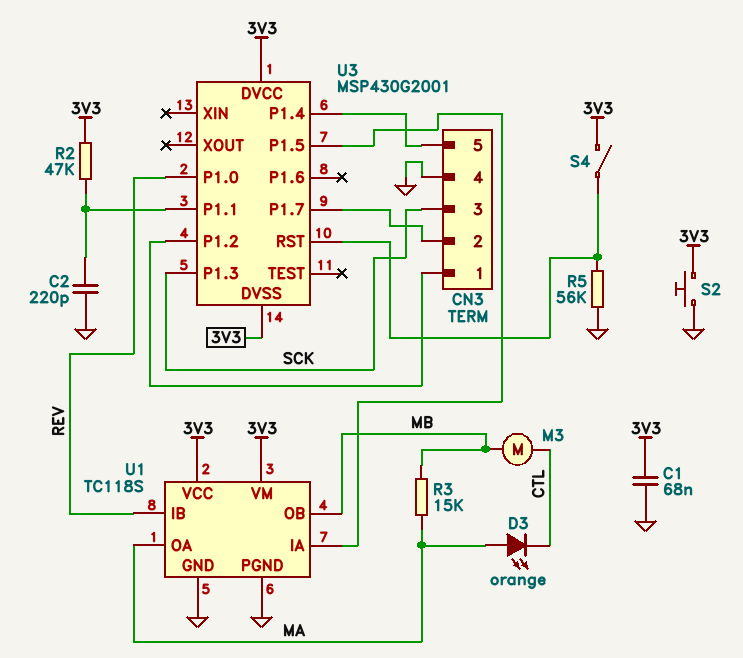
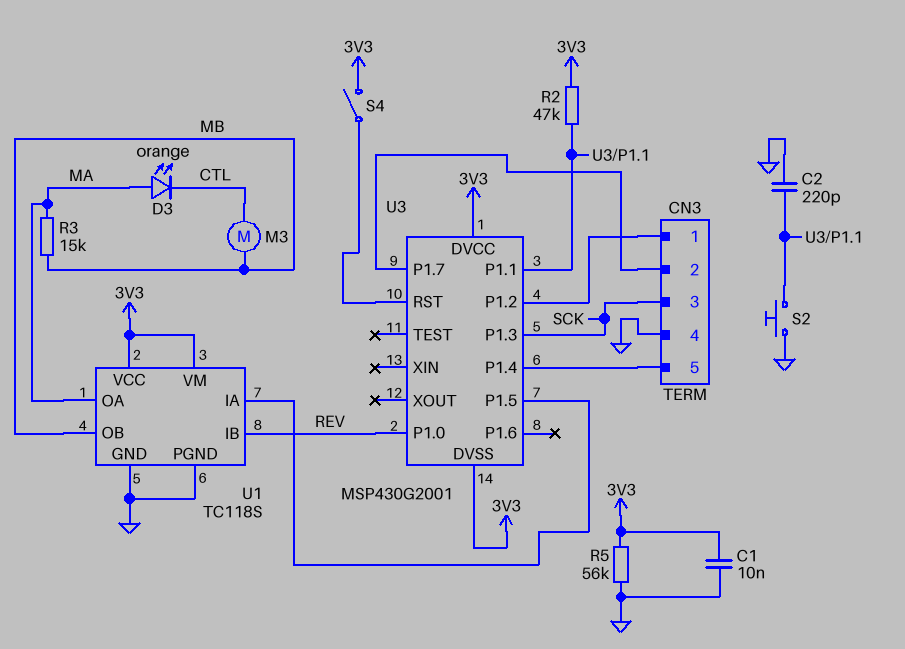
C1: 68nF (3V3, GND) -> 10nF (3V3, GND)
R5: 56k (GND, U3/RST) -> 56k (3V3, GND)
S2: button (3V3, GND) -> button (GND, U3/P1.1)

